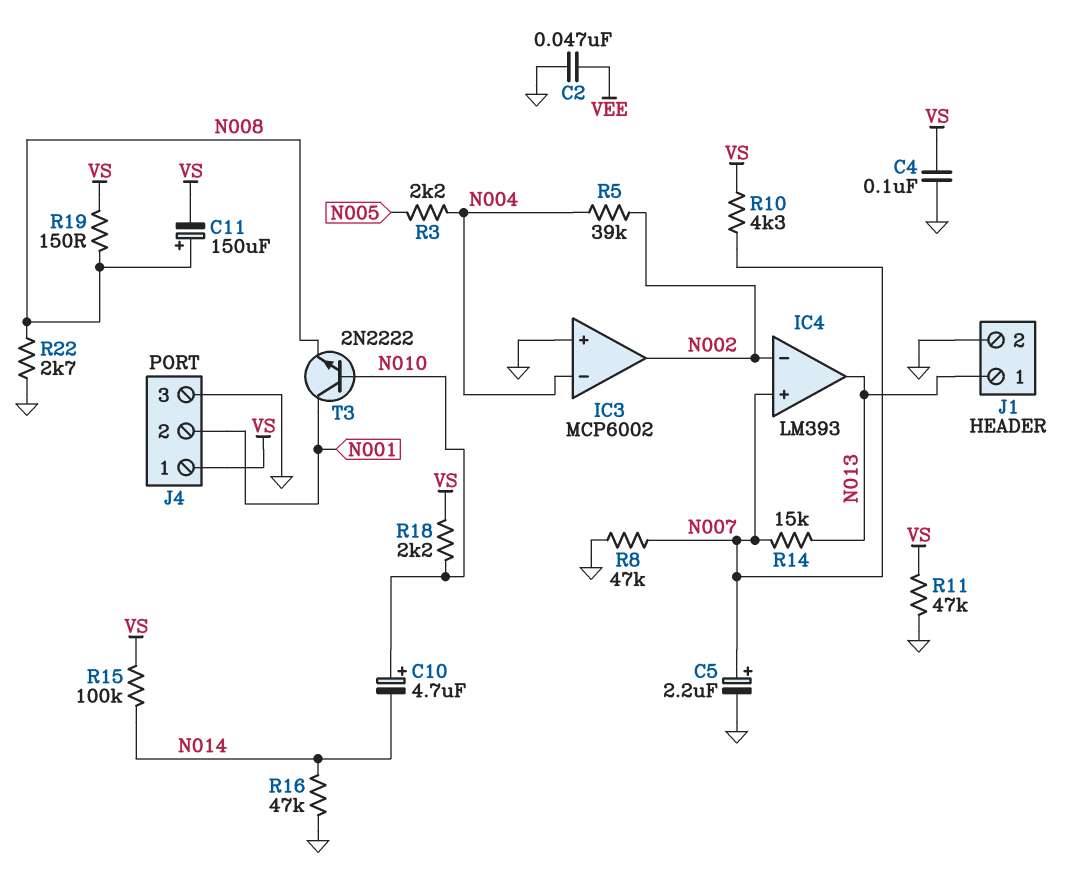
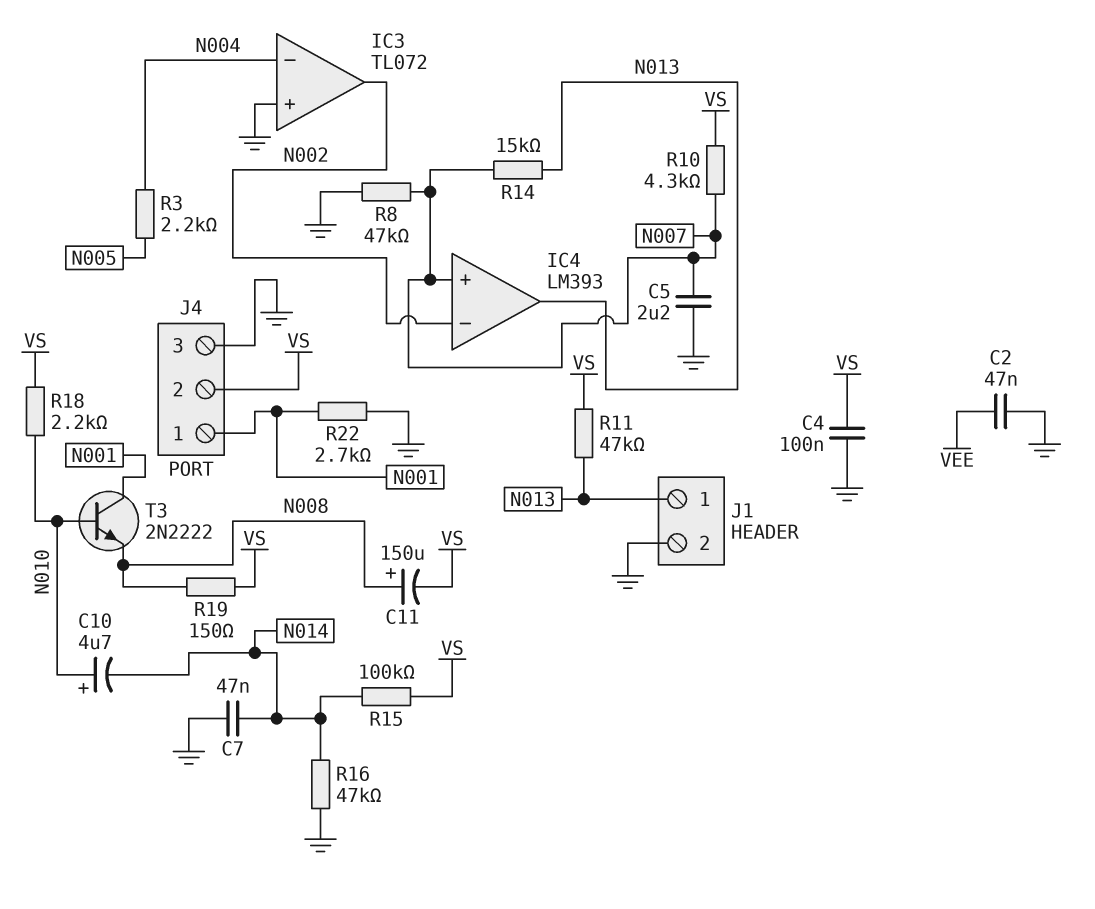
C5: 2.2uF (plus N007, minus GND) -> 2.2uF (GND, N007)
C7: none -> 47nF (GND, N014)
IC3: MCP6002 -> TL072
J4 pin 1: VS -> N001
J4 pin 2: N001 -> VS
R5: 39k (N002, N004) -> none
R11: 47k (GND, VS) -> 47k (N013, VS)
R22: 2.7k (GND, N008) -> 2.7k (GND, N001)

